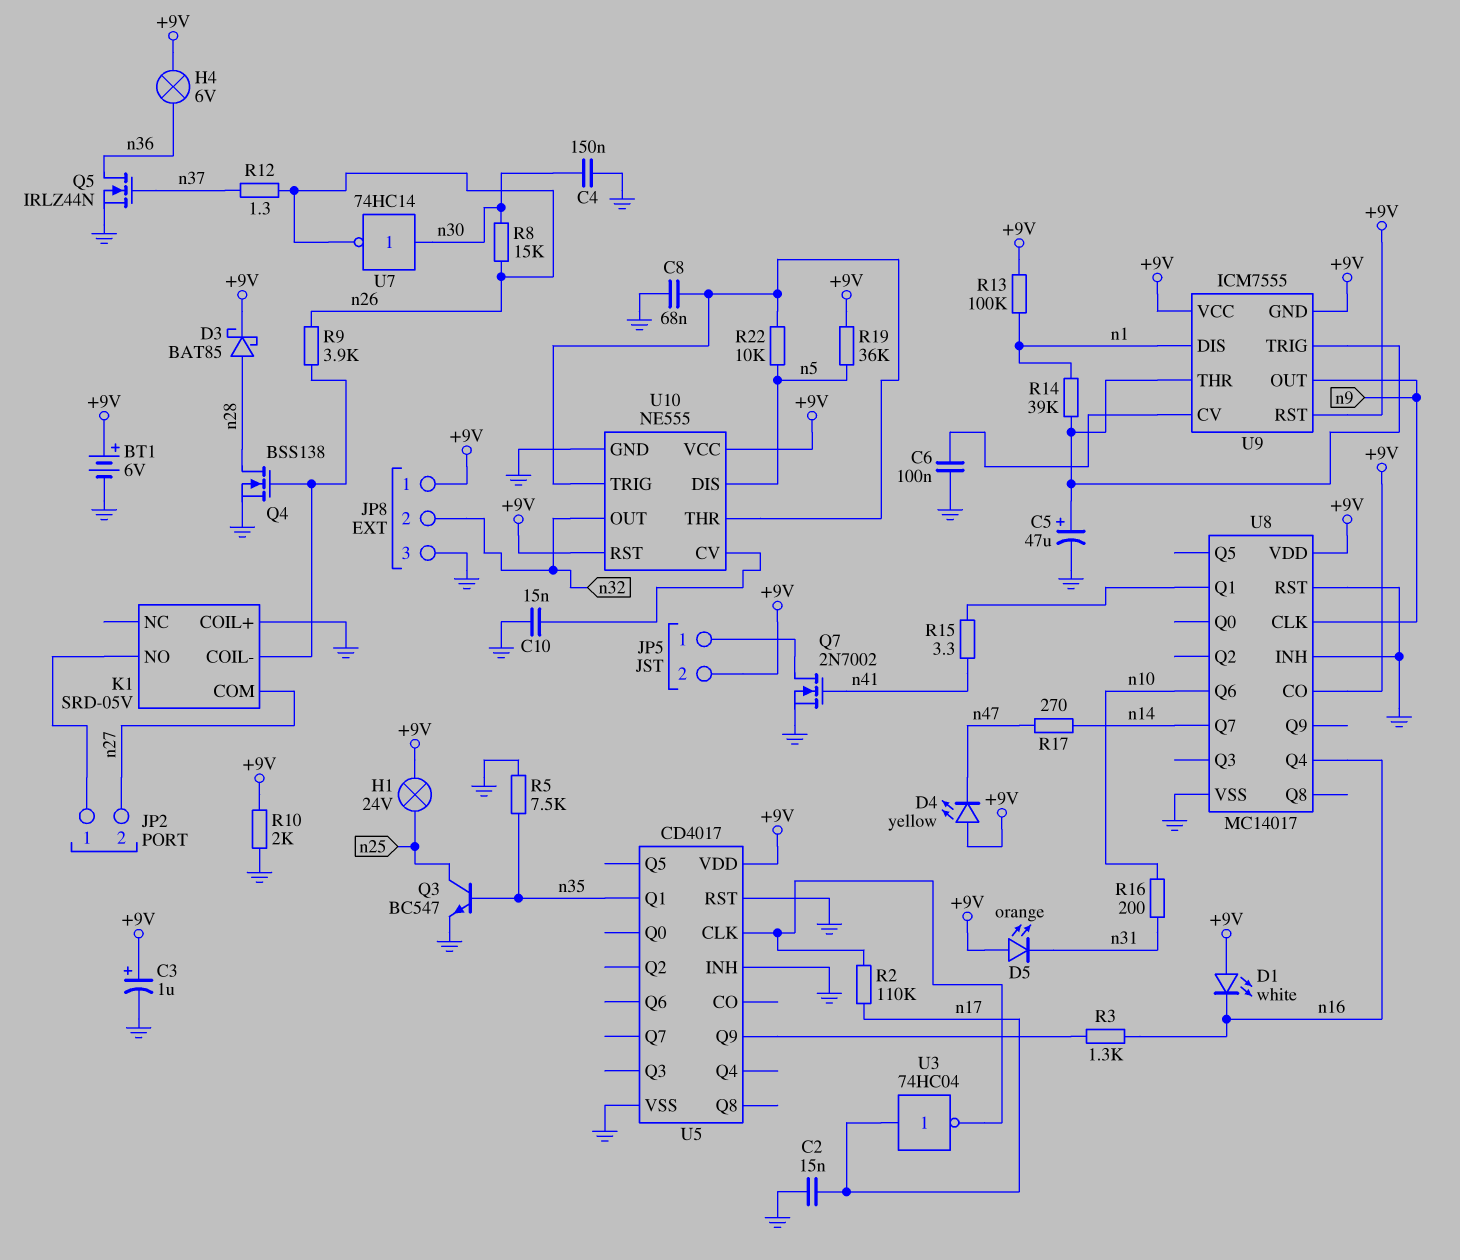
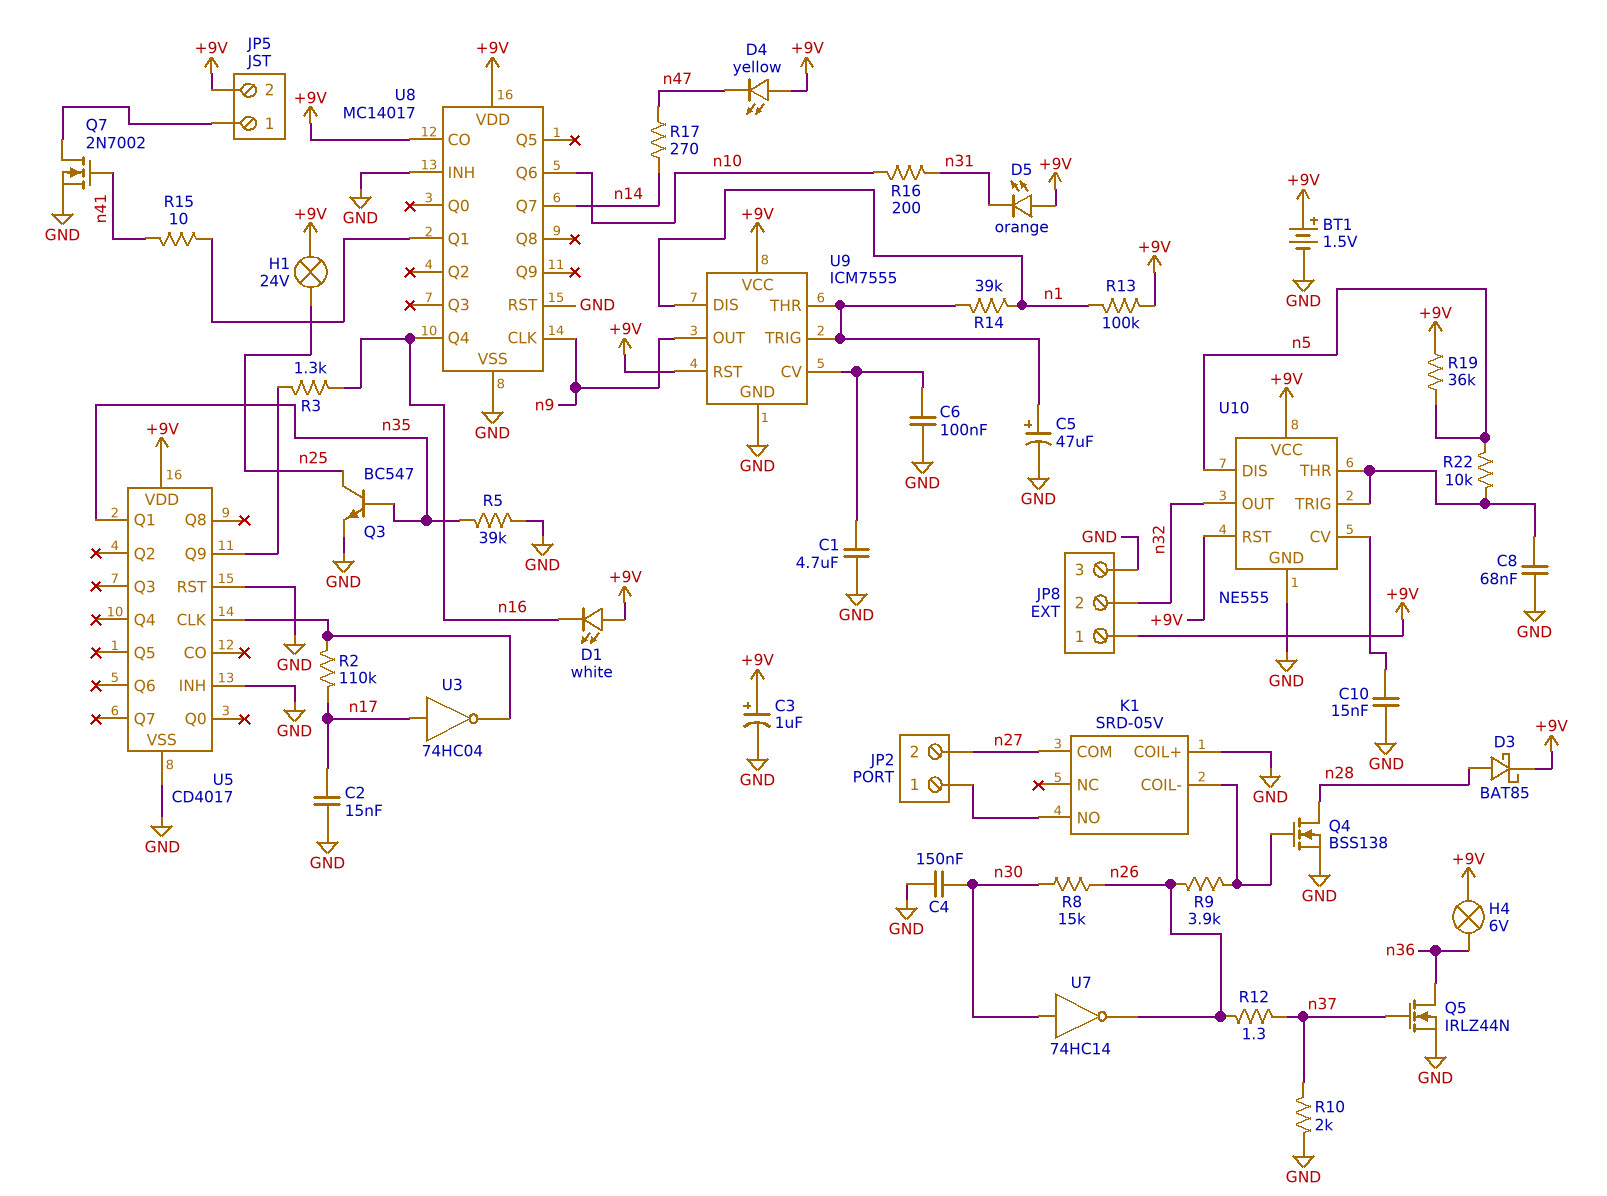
BT1: 6V (plus +9V, minus GND) -> 1.5V (plus +9V, minus GND)
C1: none -> 4.7uF (GND, U9/CV)
R5: 7.5k (GND, n35) -> 39k (GND, n35)
R10: 2k (+9V, GND) -> 2k (GND, n37)
R15: 3.3 (U8/Q1, n41) -> 10 (U8/Q1, n41)
U9 pin GND: +9V -> GND

